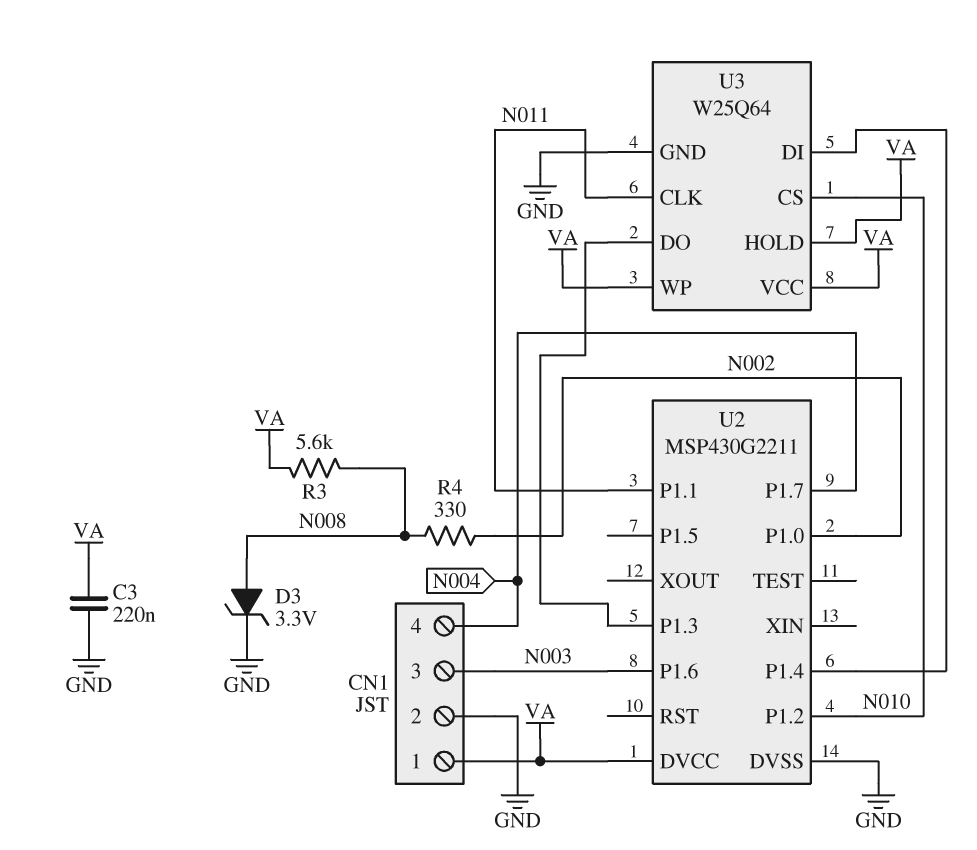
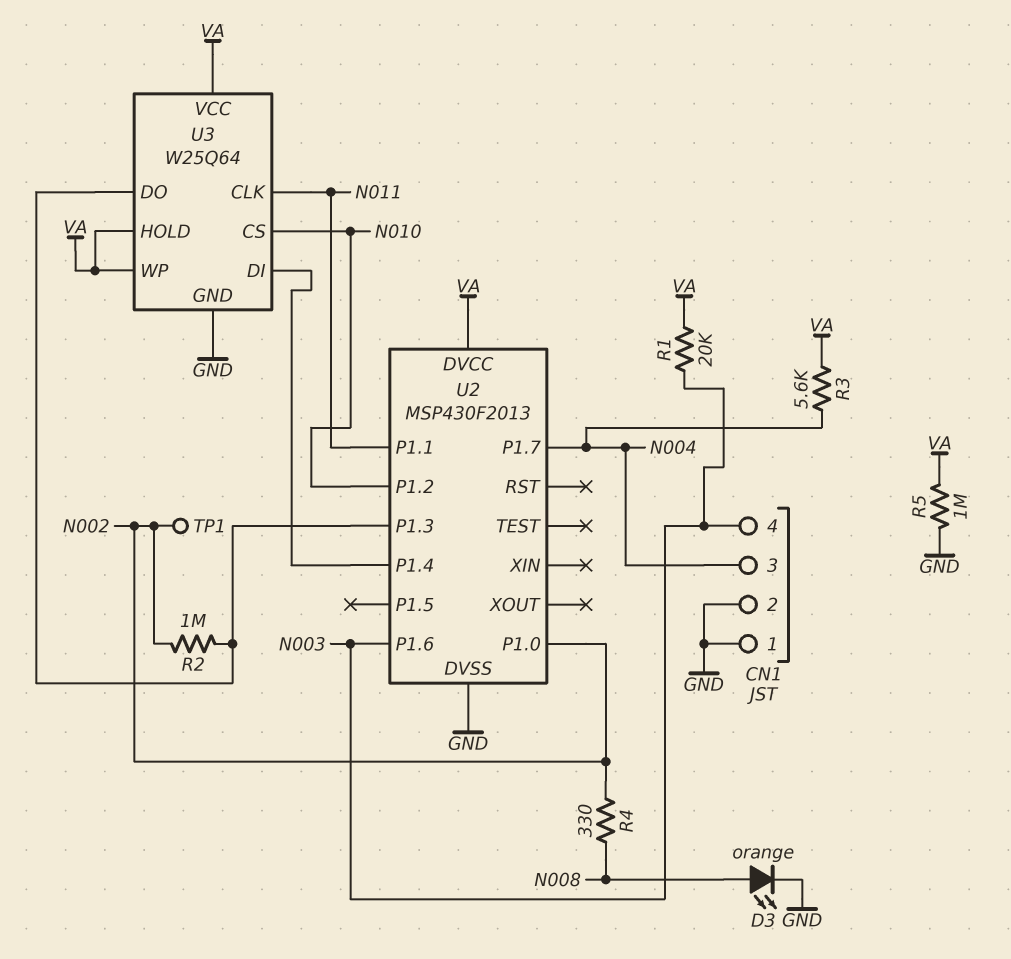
C3: 220nF (GND, VA) -> none
CN1 pin 1: VA -> GND
CN1 pin 3: N003 -> N004
CN1 pin 4: N004 -> N003
D3: zener 3.3V (A N008, K GND) -> LED orange (A N008, K GND)
R1: none -> 20k (N003, VA)
R2: none -> 1M (N002, U2/P1.3)
R3: 5.6k (N008, VA) -> 5.6k (N004, VA)
R5: none -> 1M (GND, VA)
TP1: none -> test point (N002)
U2: MSP430G2211 -> MSP430F2013

